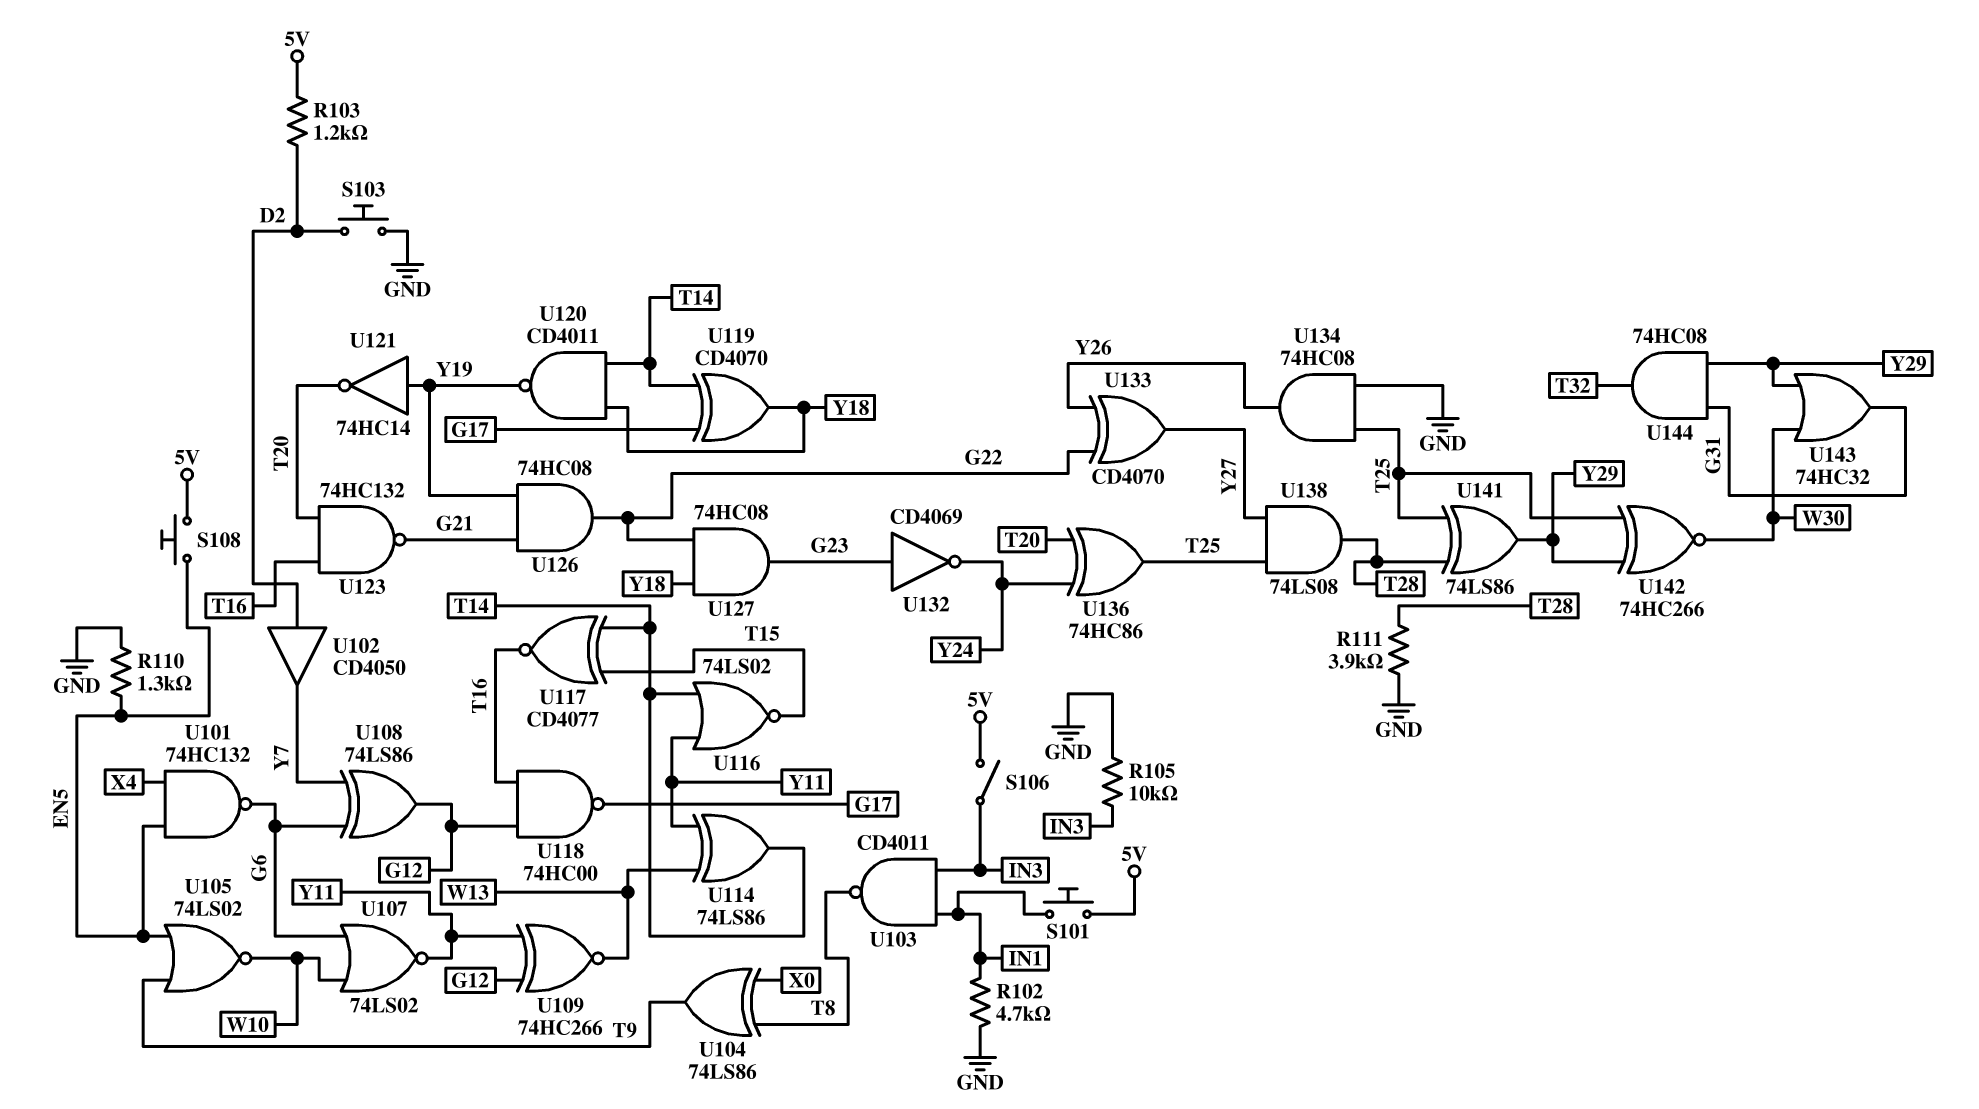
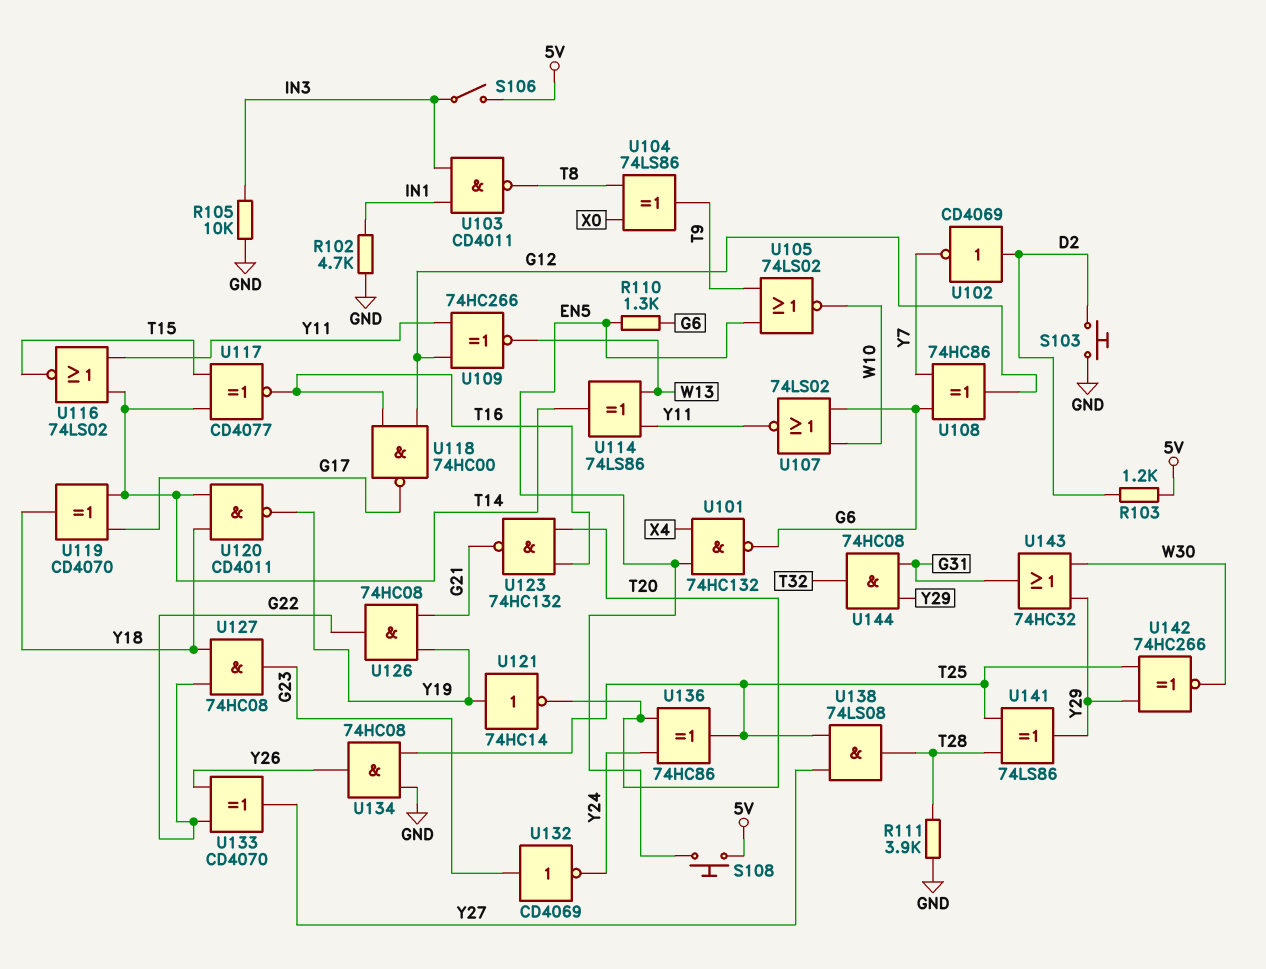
R110: 1.3k (EN5, GND) -> 1.3k (EN5, G6)
S101: button (5V, IN1) -> none
U102: buffer CD4050 (in D2, out Y7) -> NOT CD4069 (in D2, out Y7)
U108: XOR 74LS86 (in G6, in Y7, out G12) -> XOR 74HC86 (in G6, in Y7, out G12)

